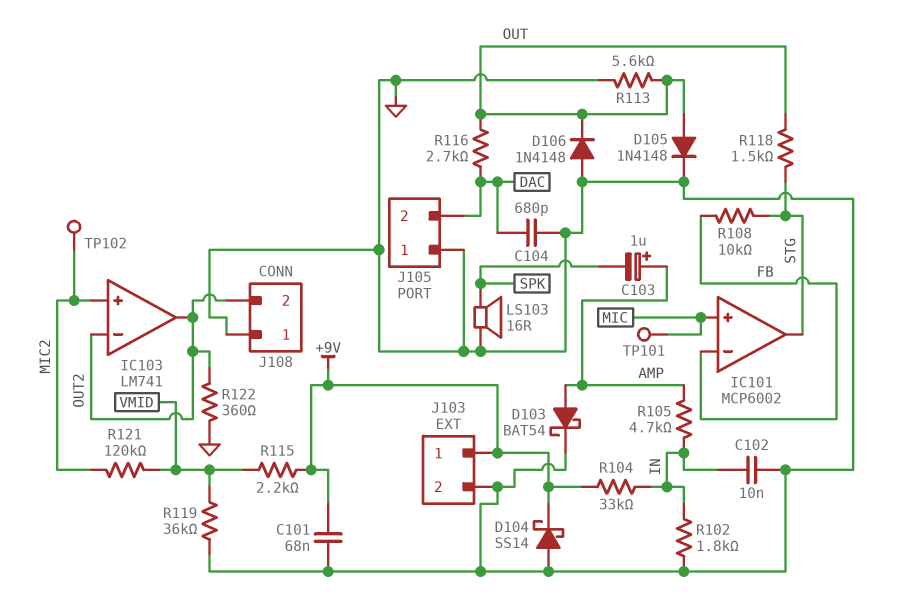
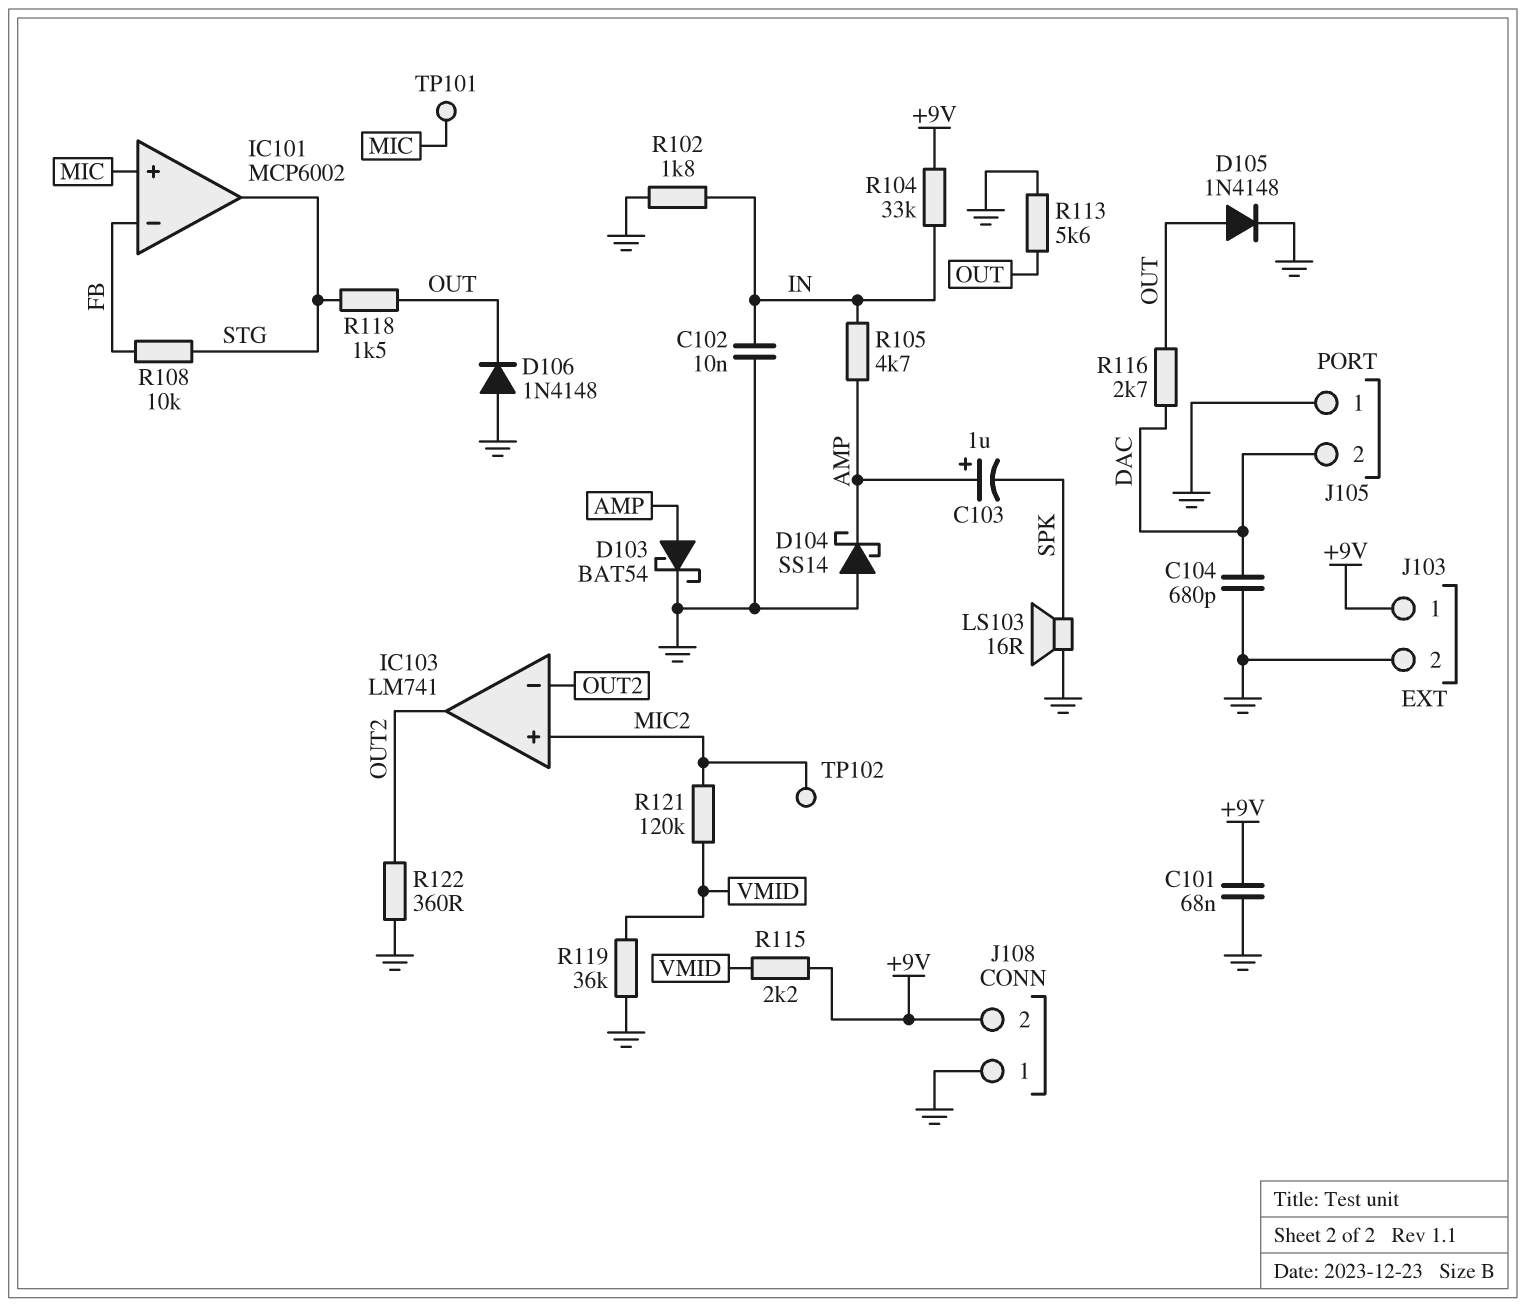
D104: schottky SS14 (A GND, K +9V) -> schottky SS14 (A GND, K AMP)
J108 pin 2: OUT2 -> +9V

